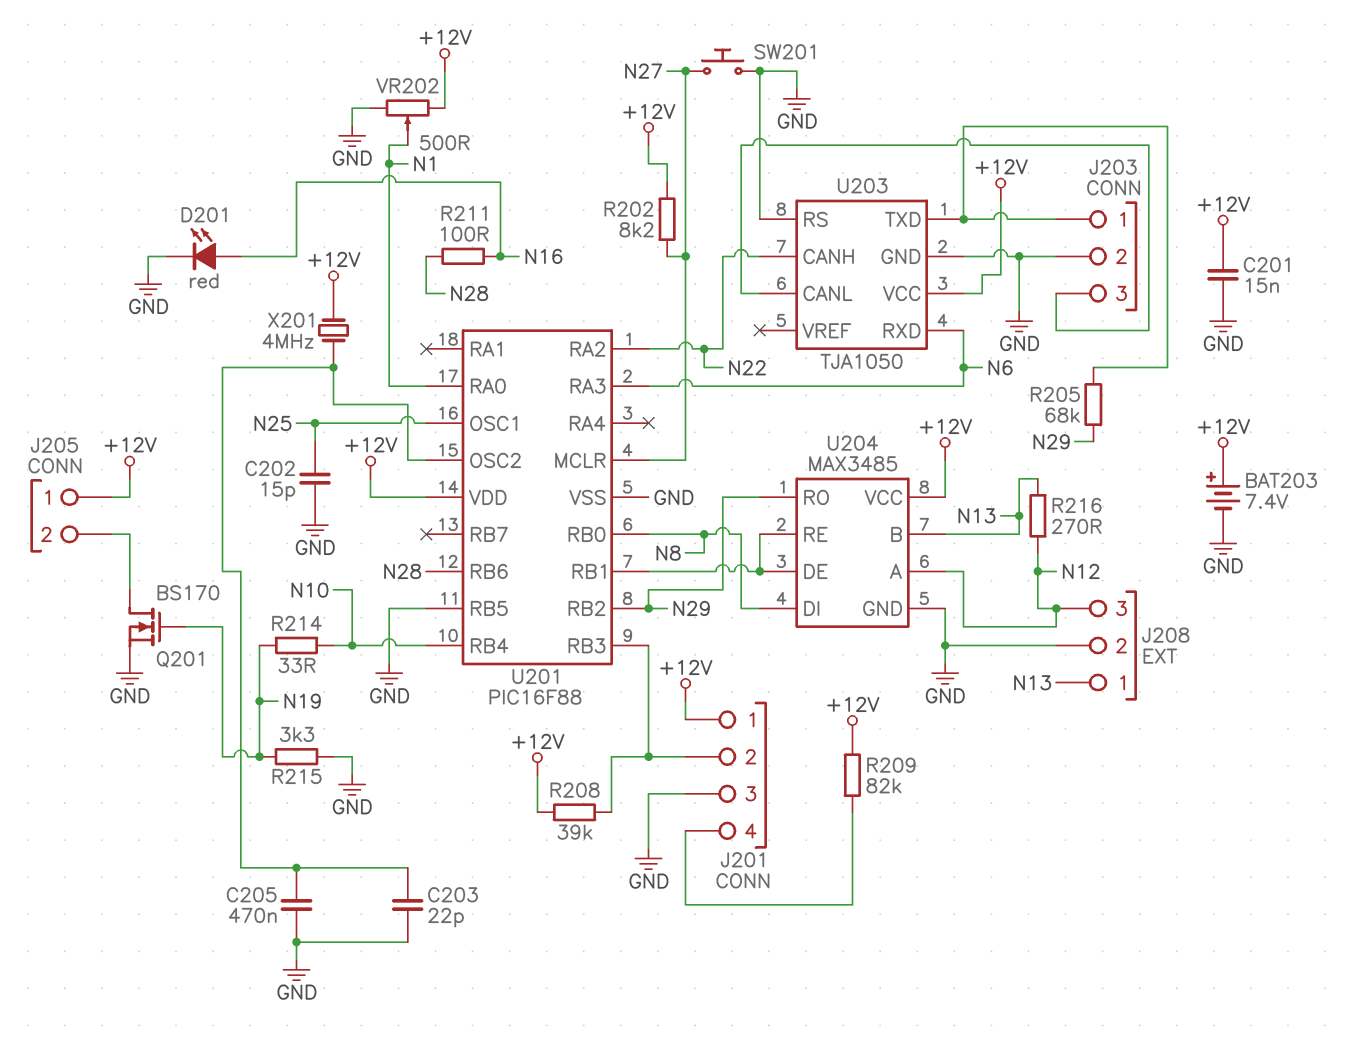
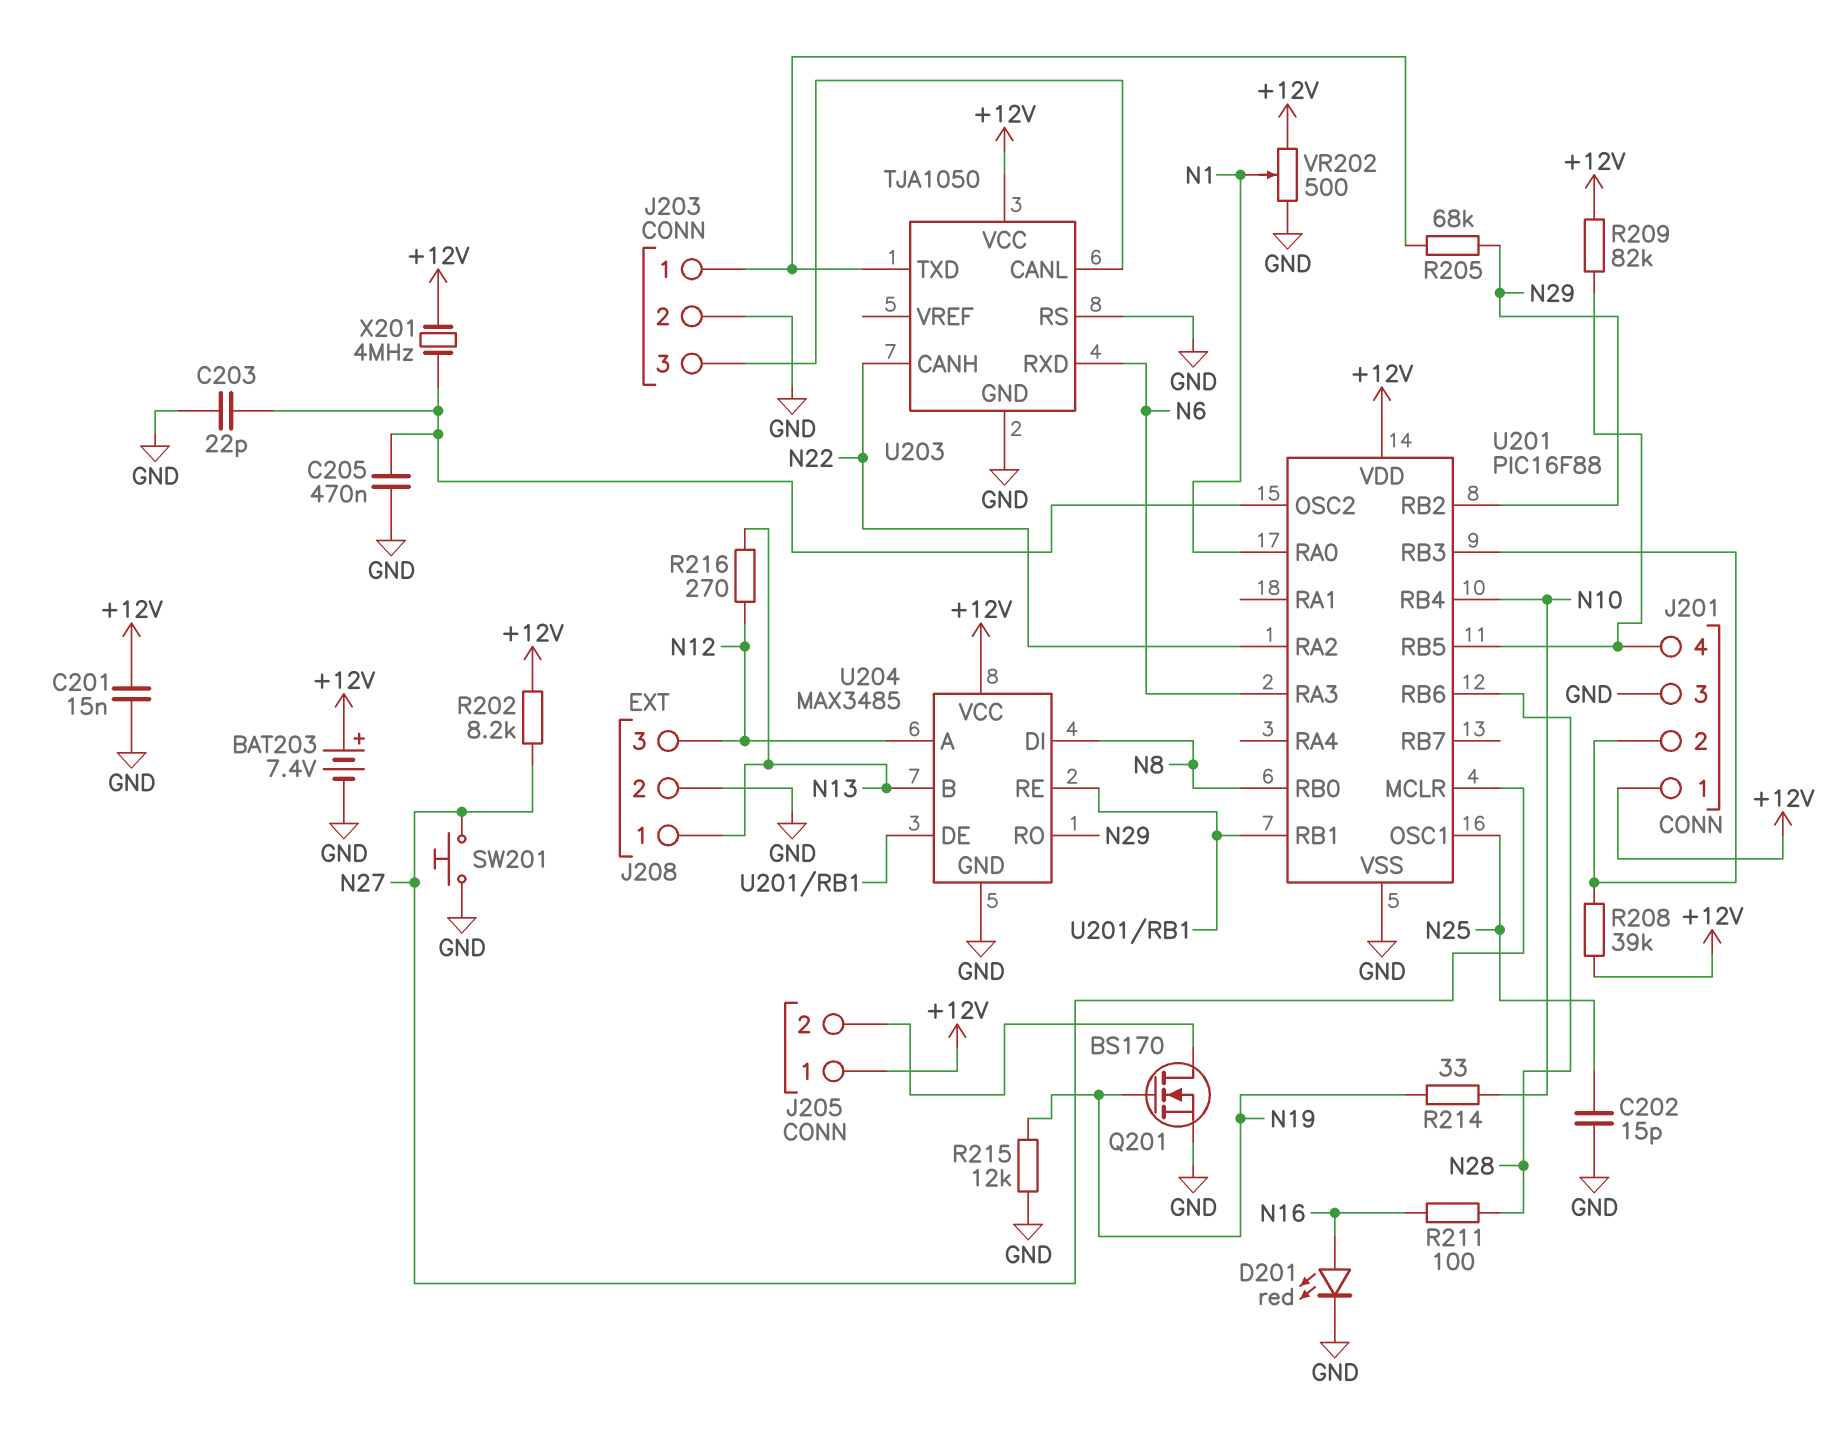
R215: 3.3k (GND, N19) -> 12k (GND, N19)
U201 pin RB5: GND -> J201/4

